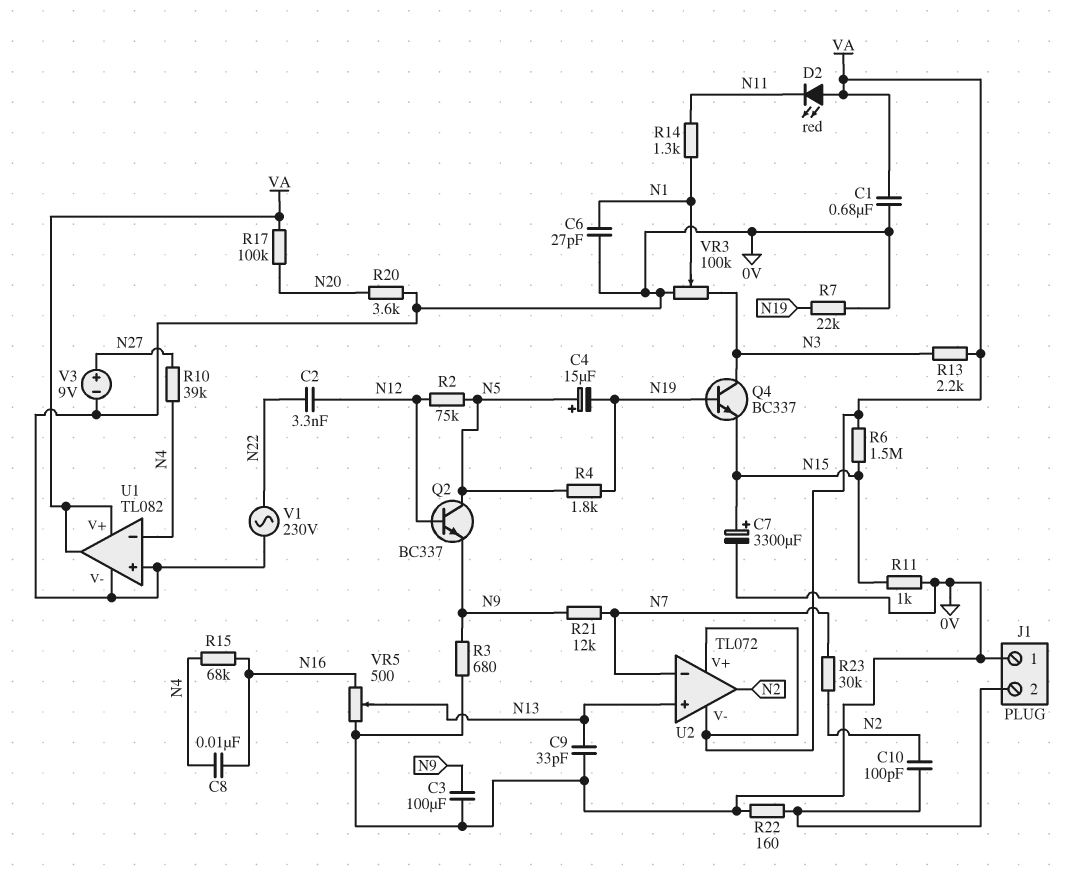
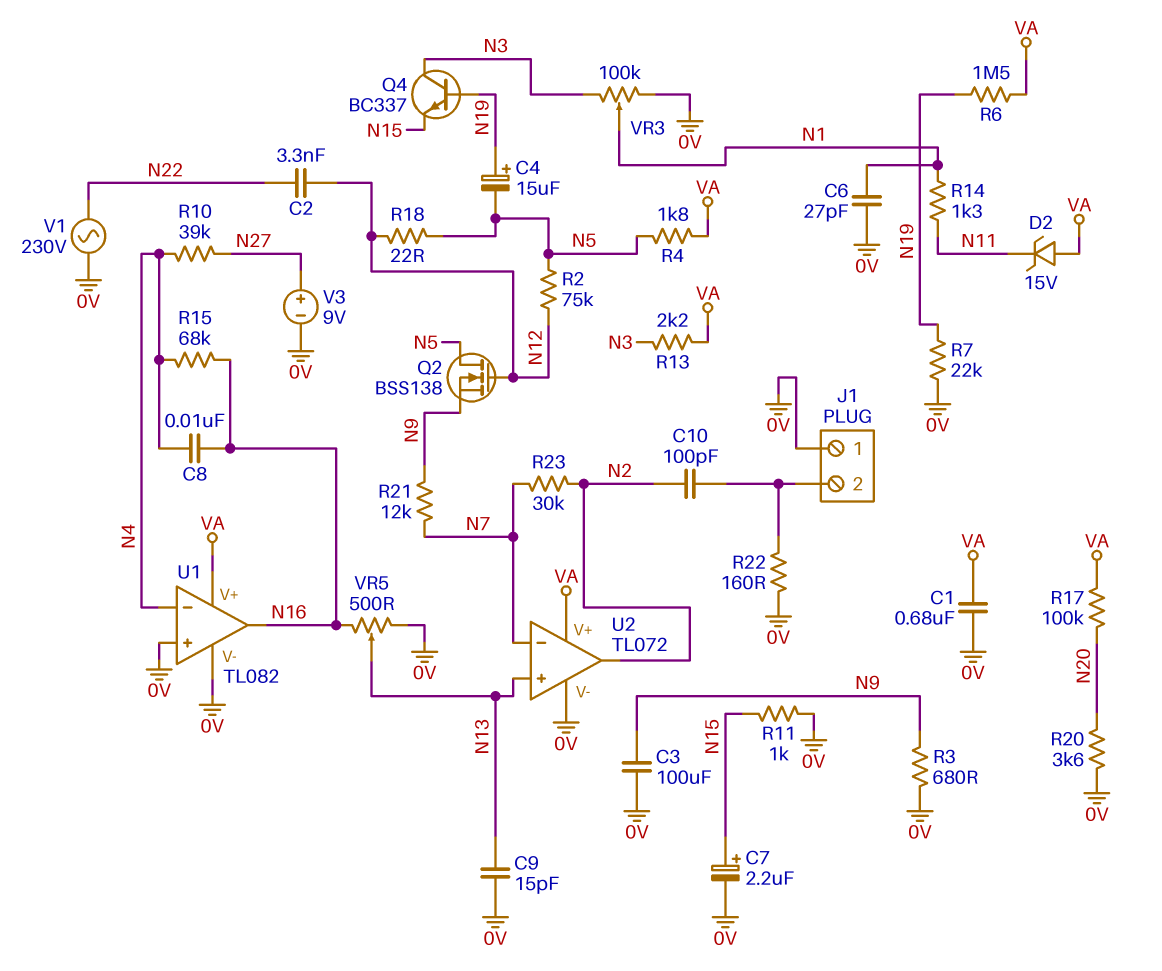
C4: 15uF (plus N5, minus N19) -> 15uF (plus N19, minus N5)
C7: 3300uF (plus N15, minus 0V) -> 2.2uF (plus N15, minus 0V)
C9: 33pF (0V, N13) -> 15pF (0V, N13)
D2: LED red (A VA, K N11) -> zener 15V (A VA, K N11)
Q2: NPN BC337 (B N12, C N5, E N9) -> NMOS BSS138 (G N12, D N5, S N9)
R4: 1.8k (N5, N19) -> 1.8k (N5, VA)
R6: 1.5M (N15, VA) -> 1.5M (N19, VA)
R18: none -> 22 (N5, N12)
U1 pin out: VA -> N16
U2 pin V-: VA -> 0V

